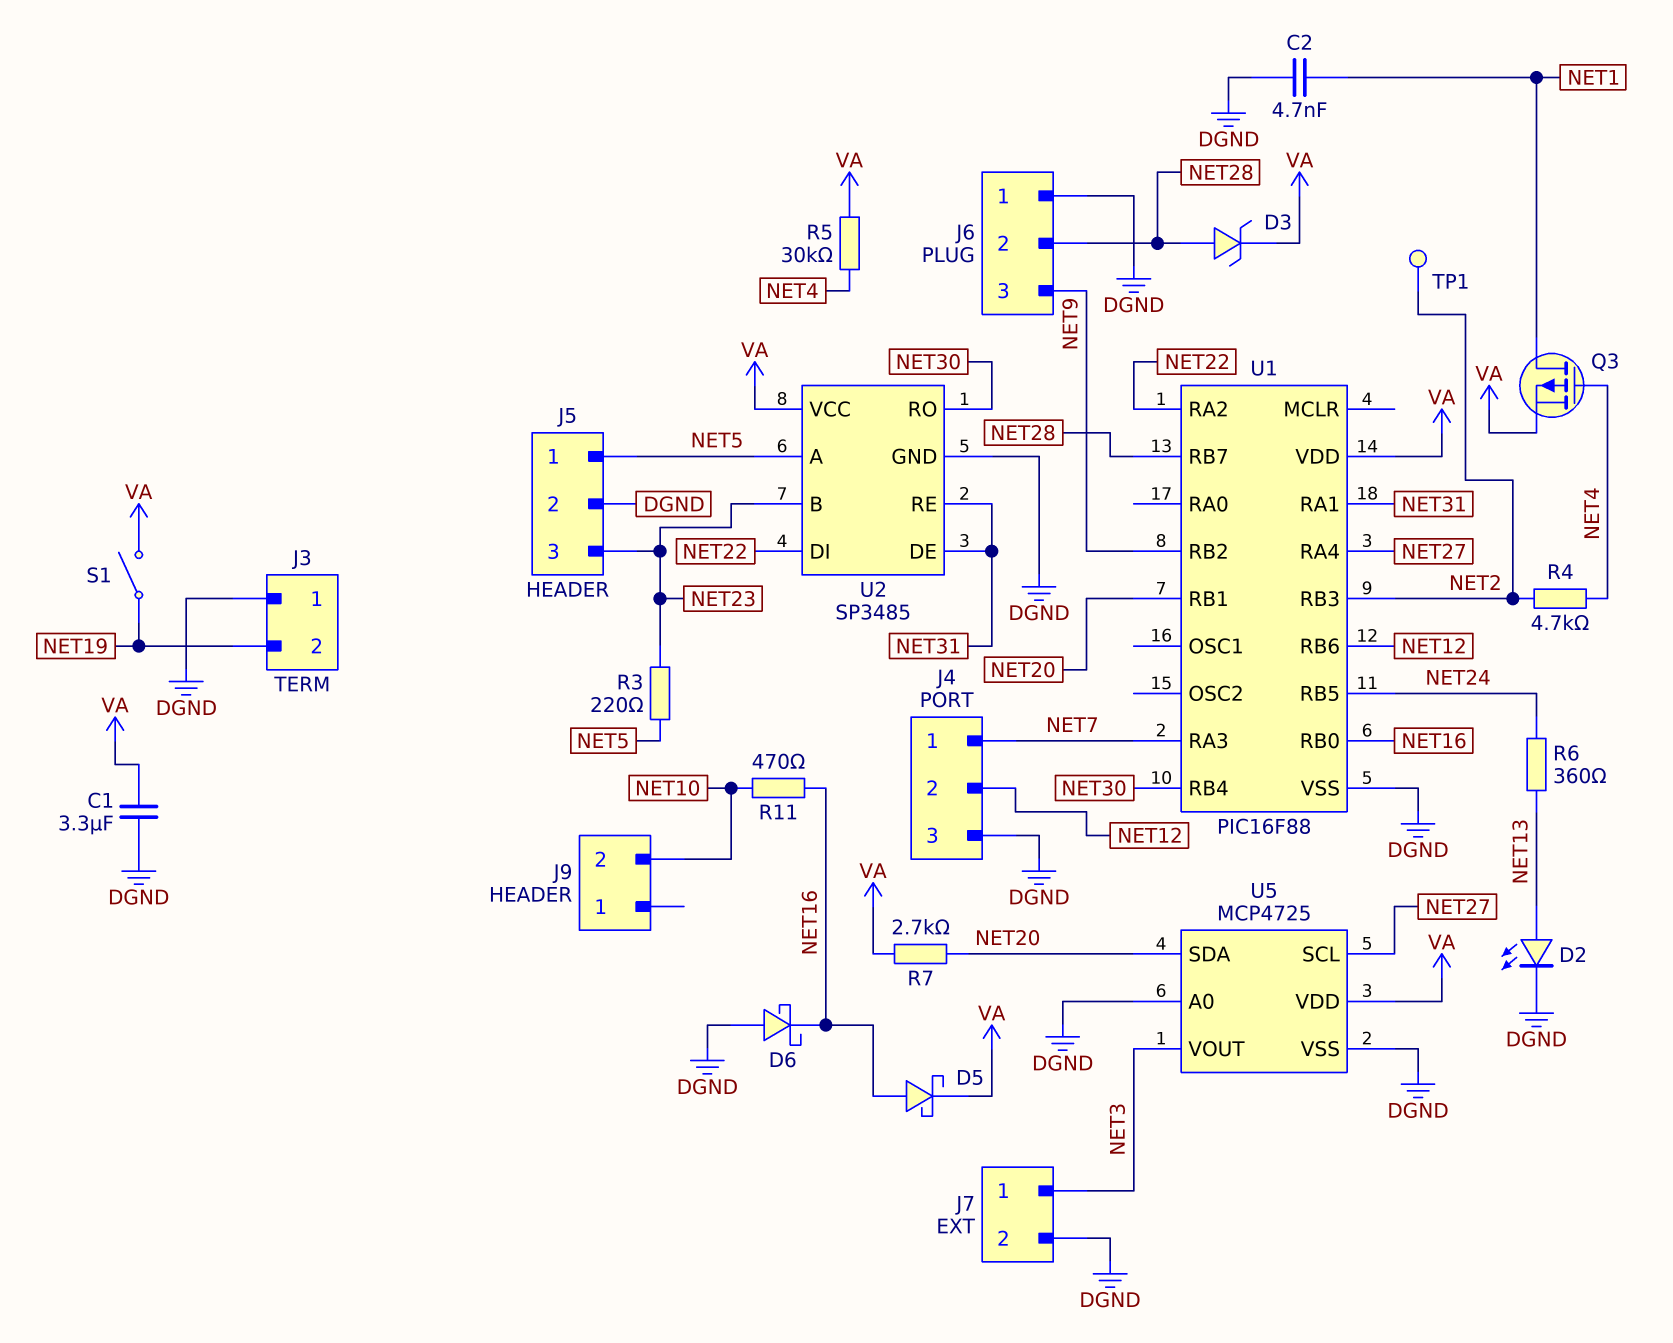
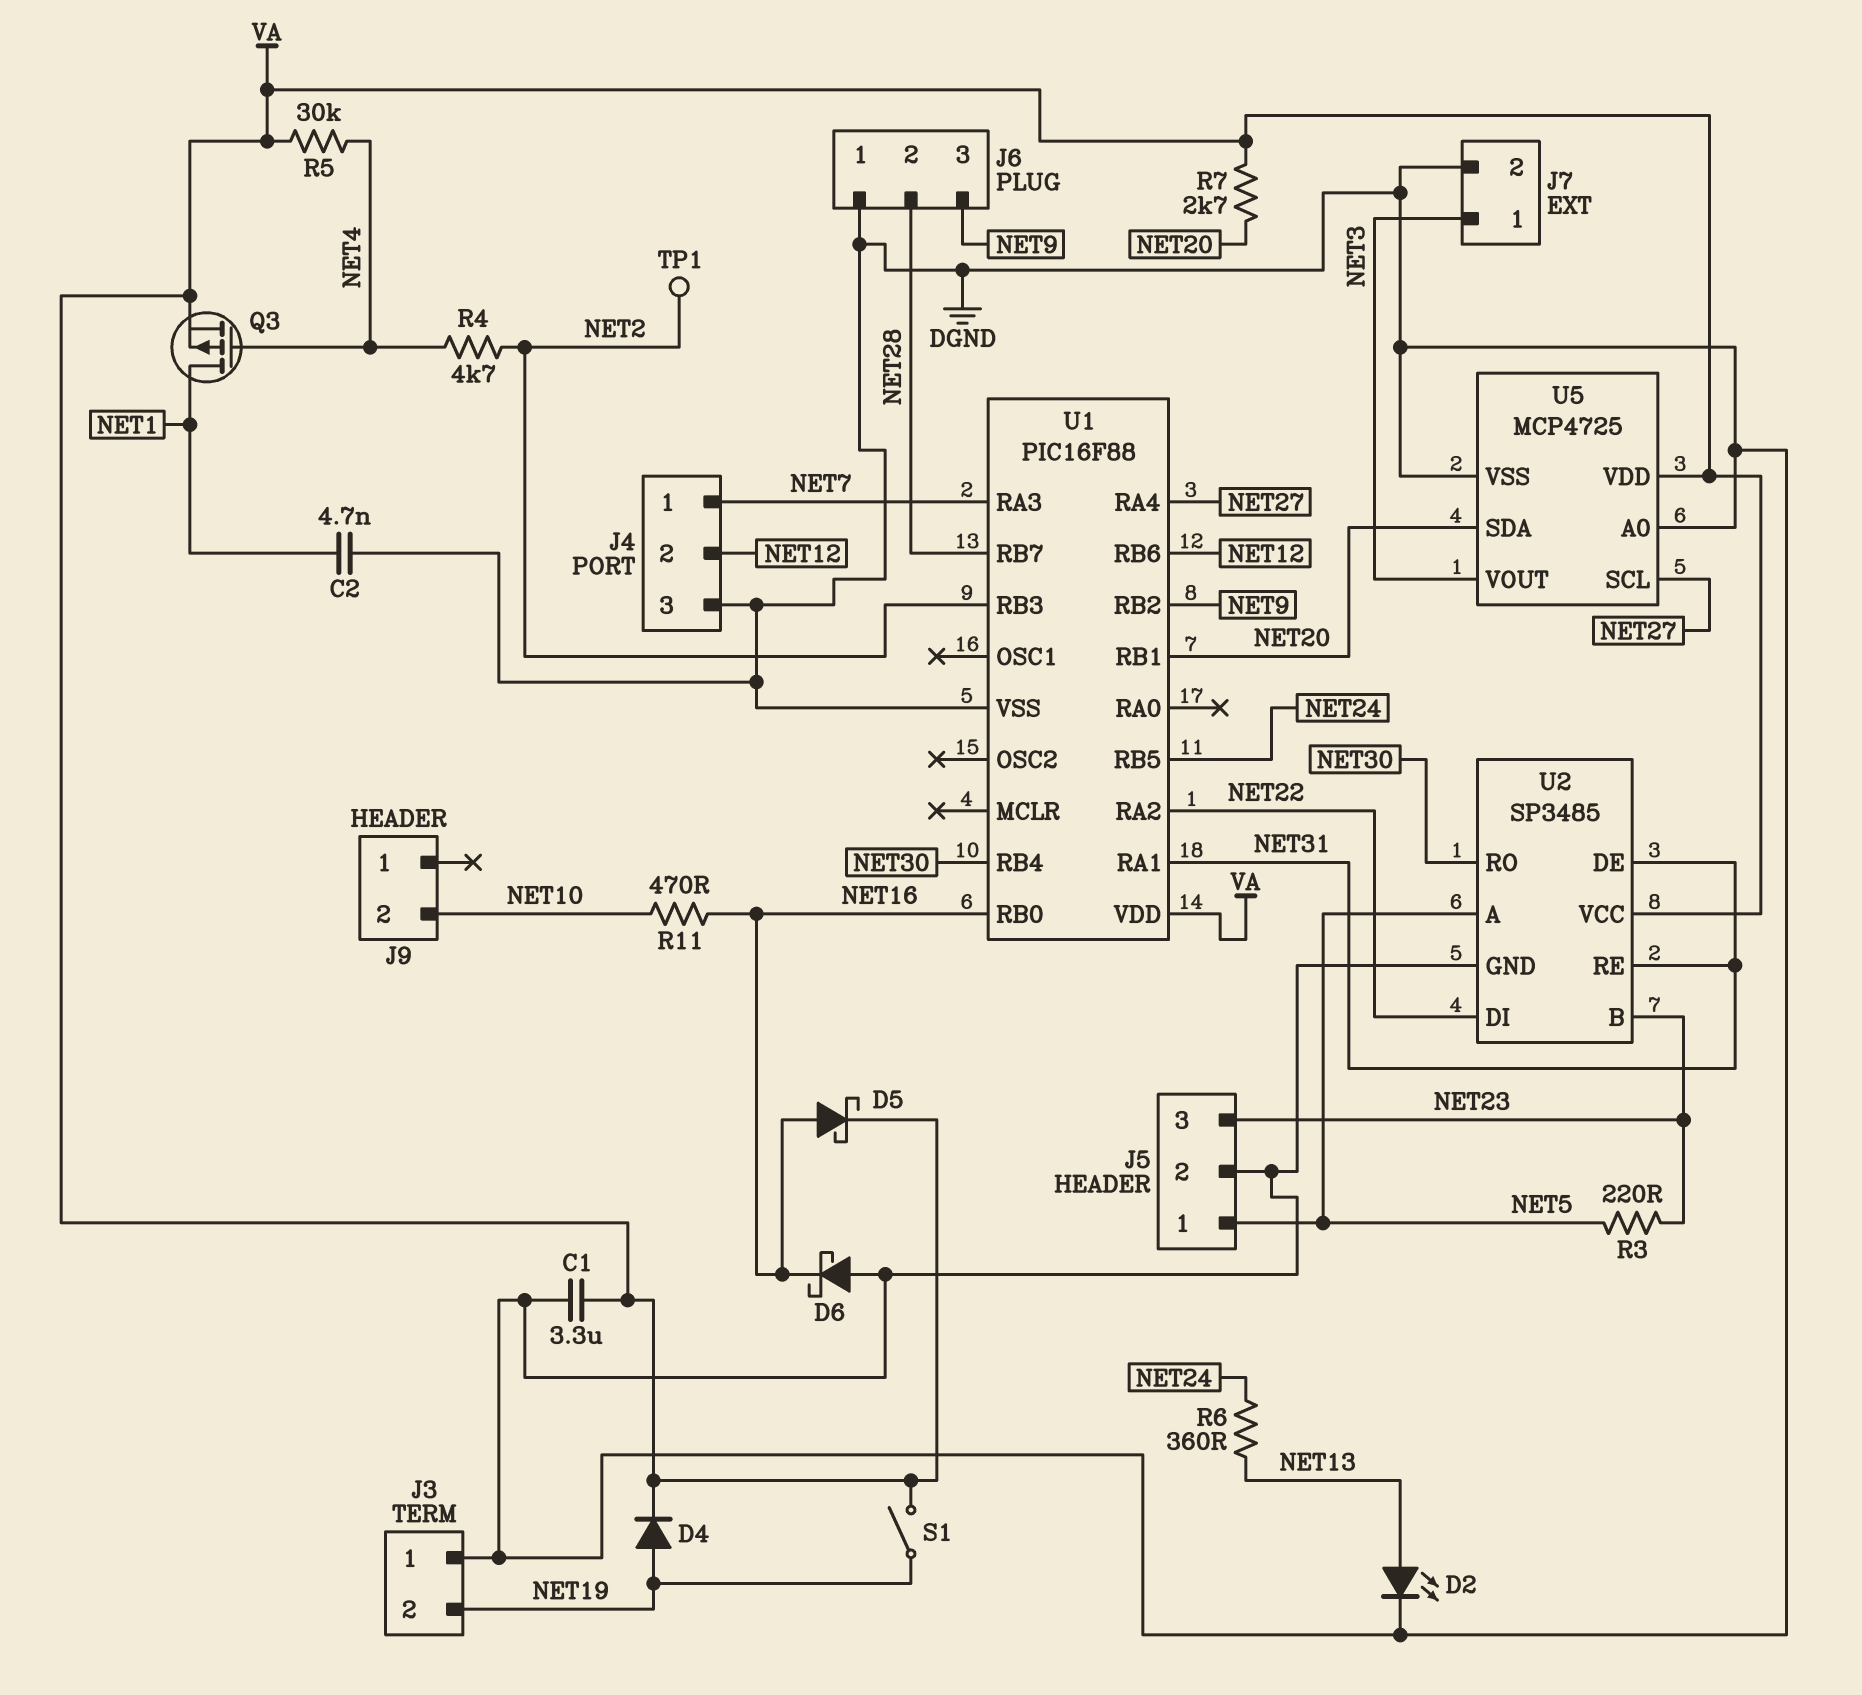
D3: zener (A NET28, K VA) -> none
D4: none -> diode (A NET19, K VA)

